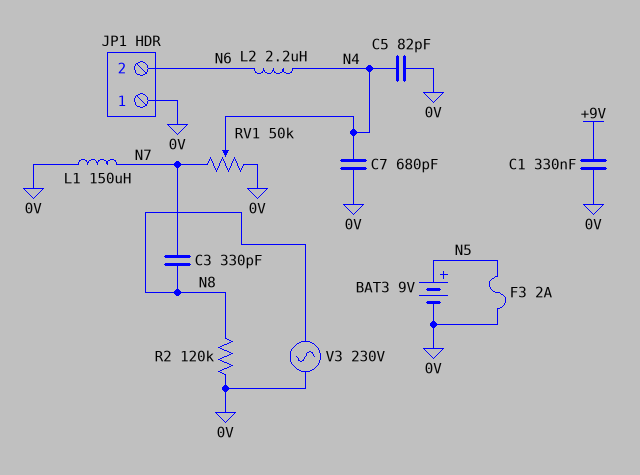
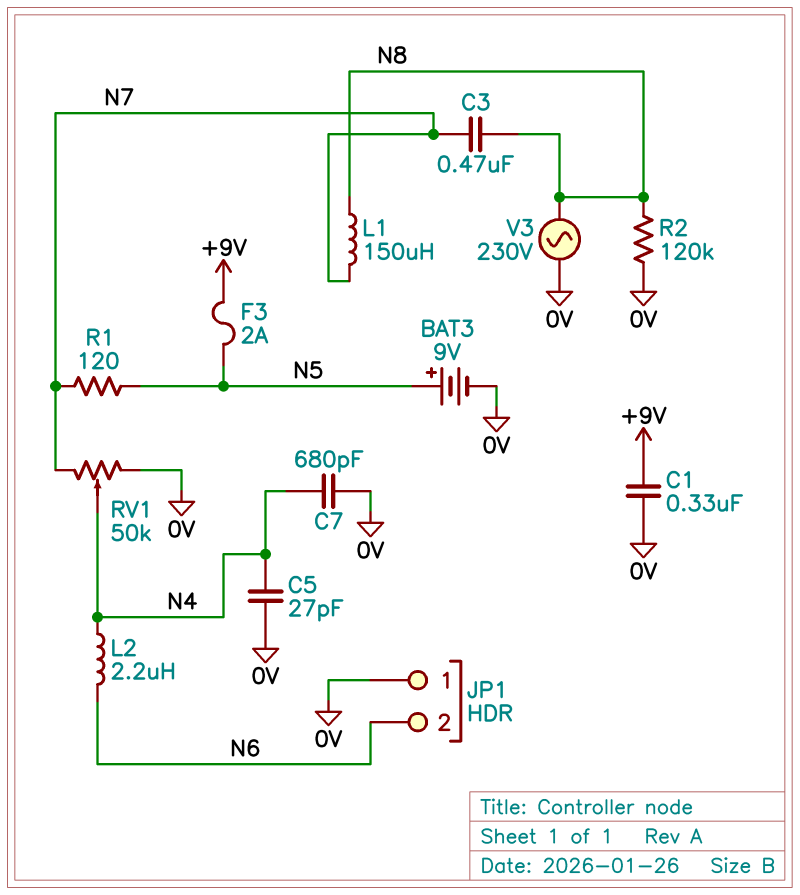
C3: 330pF (N7, N8) -> 470nF (N7, N8)
C5: 82pF (0V, N4) -> 27pF (0V, N4)
F3: 2A (0V, N5) -> 2A (+9V, N5)
L1: 150uH (0V, N7) -> 150uH (N7, N8)
R1: none -> 120 (N5, N7)

